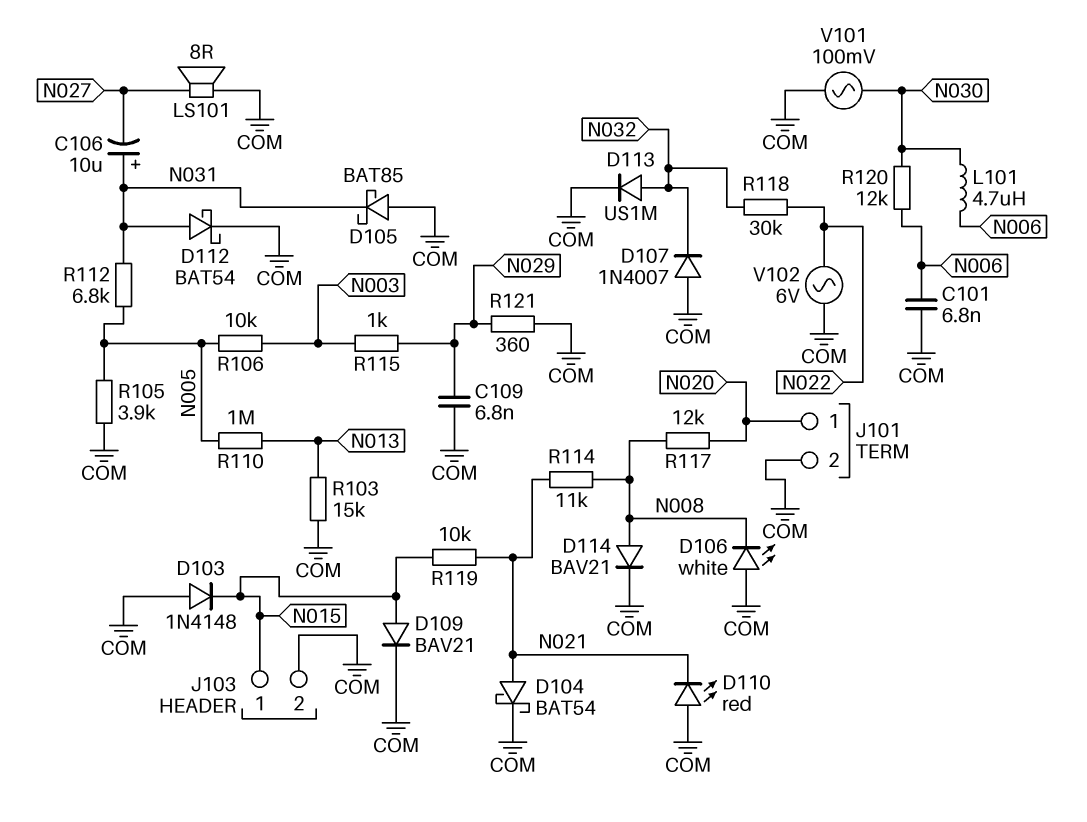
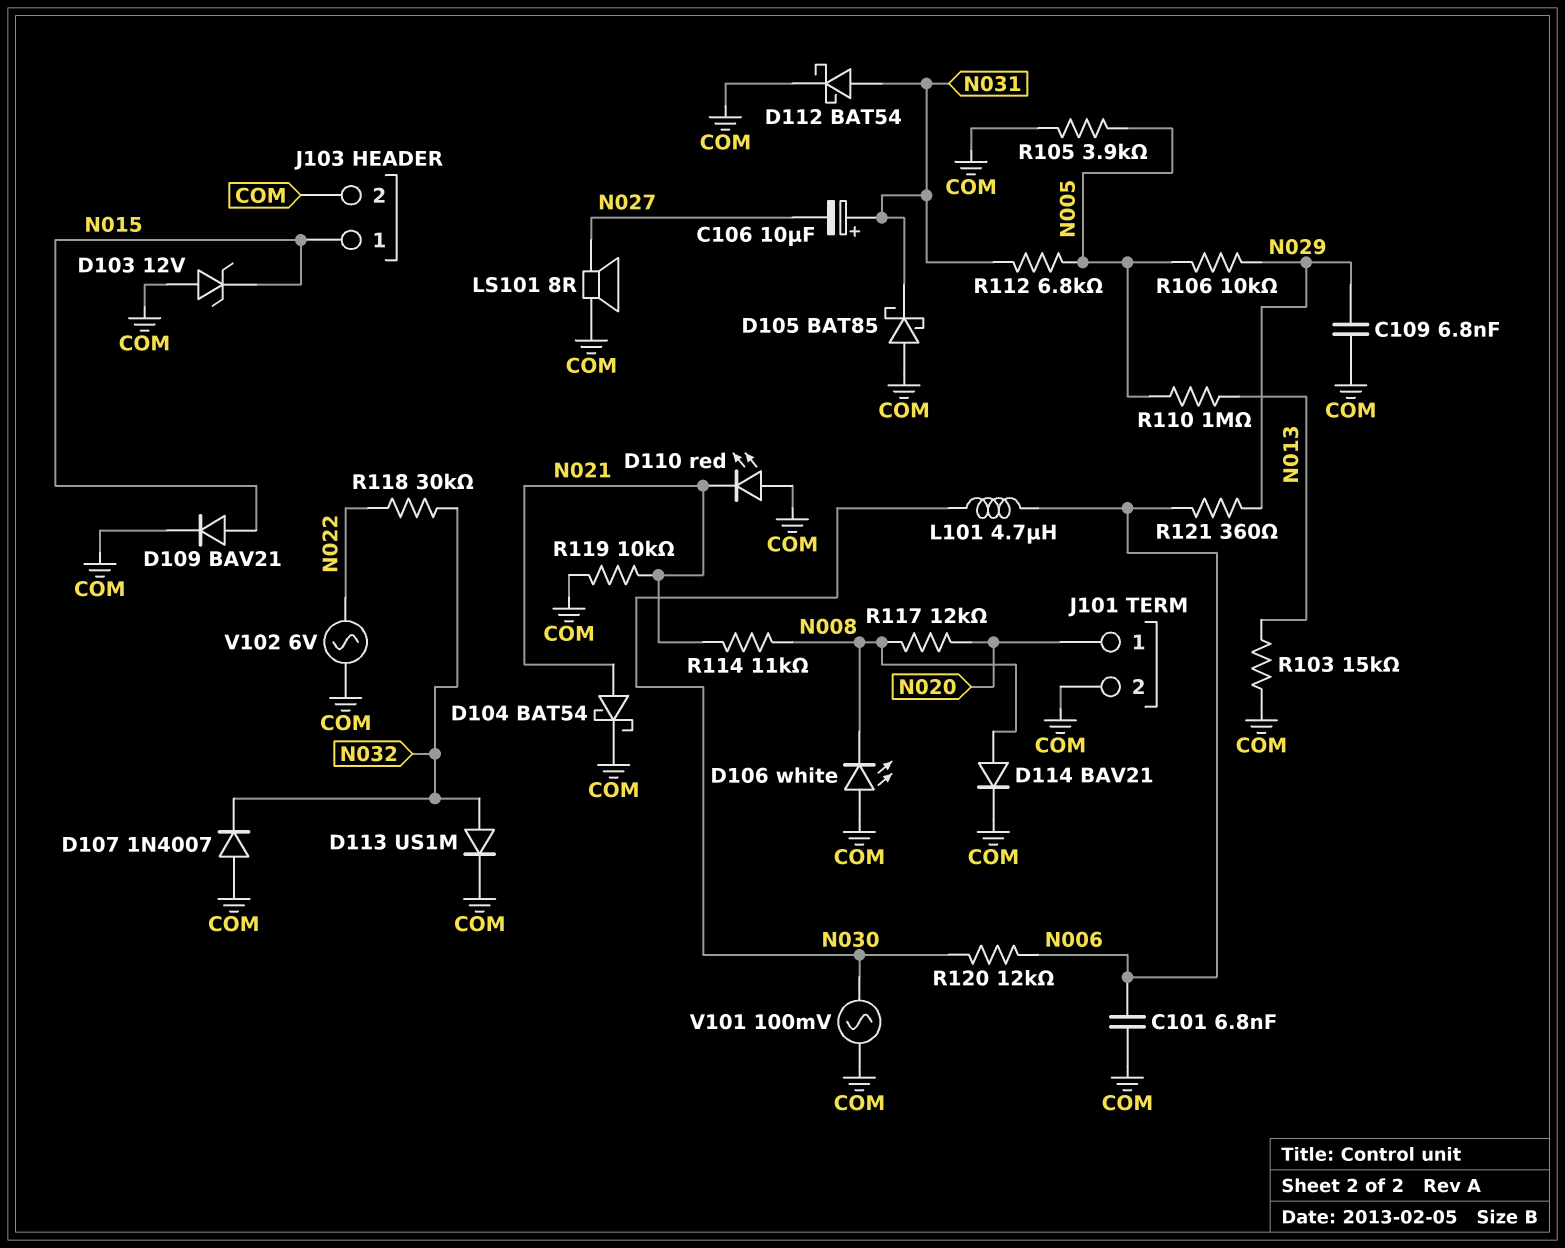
D103: diode 1N4148 (A COM, K N015) -> zener 12V (A COM, K N015)
R106: 10k (N003, N005) -> 10k (N005, N029)
R115: 1k (N003, N029) -> none
R119: 10k (N015, N021) -> 10k (COM, N021)
R121: 360 (COM, N029) -> 360 (N006, N029)

